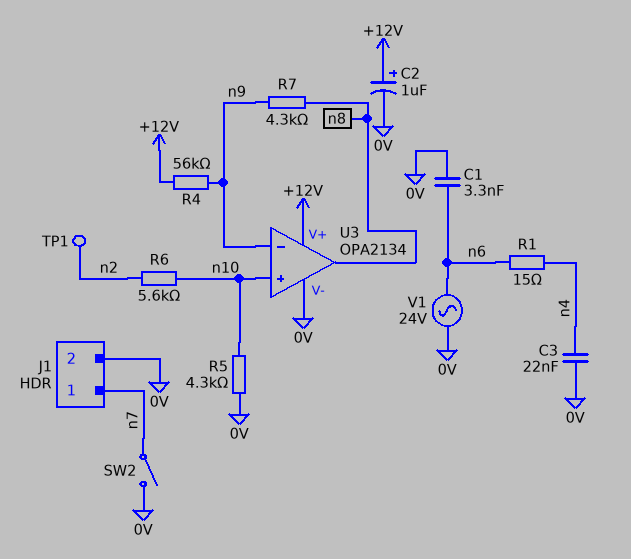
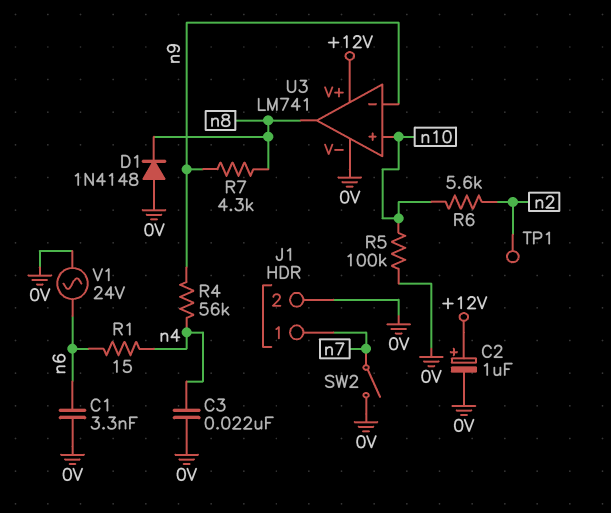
D1: none -> diode 1N4148 (A 0V, K n8)
R4: 56k (+12V, n9) -> 56k (n4, n9)
R5: 4.3k (0V, n10) -> 100k (0V, n10)
U3: OPA2134 -> LM741

